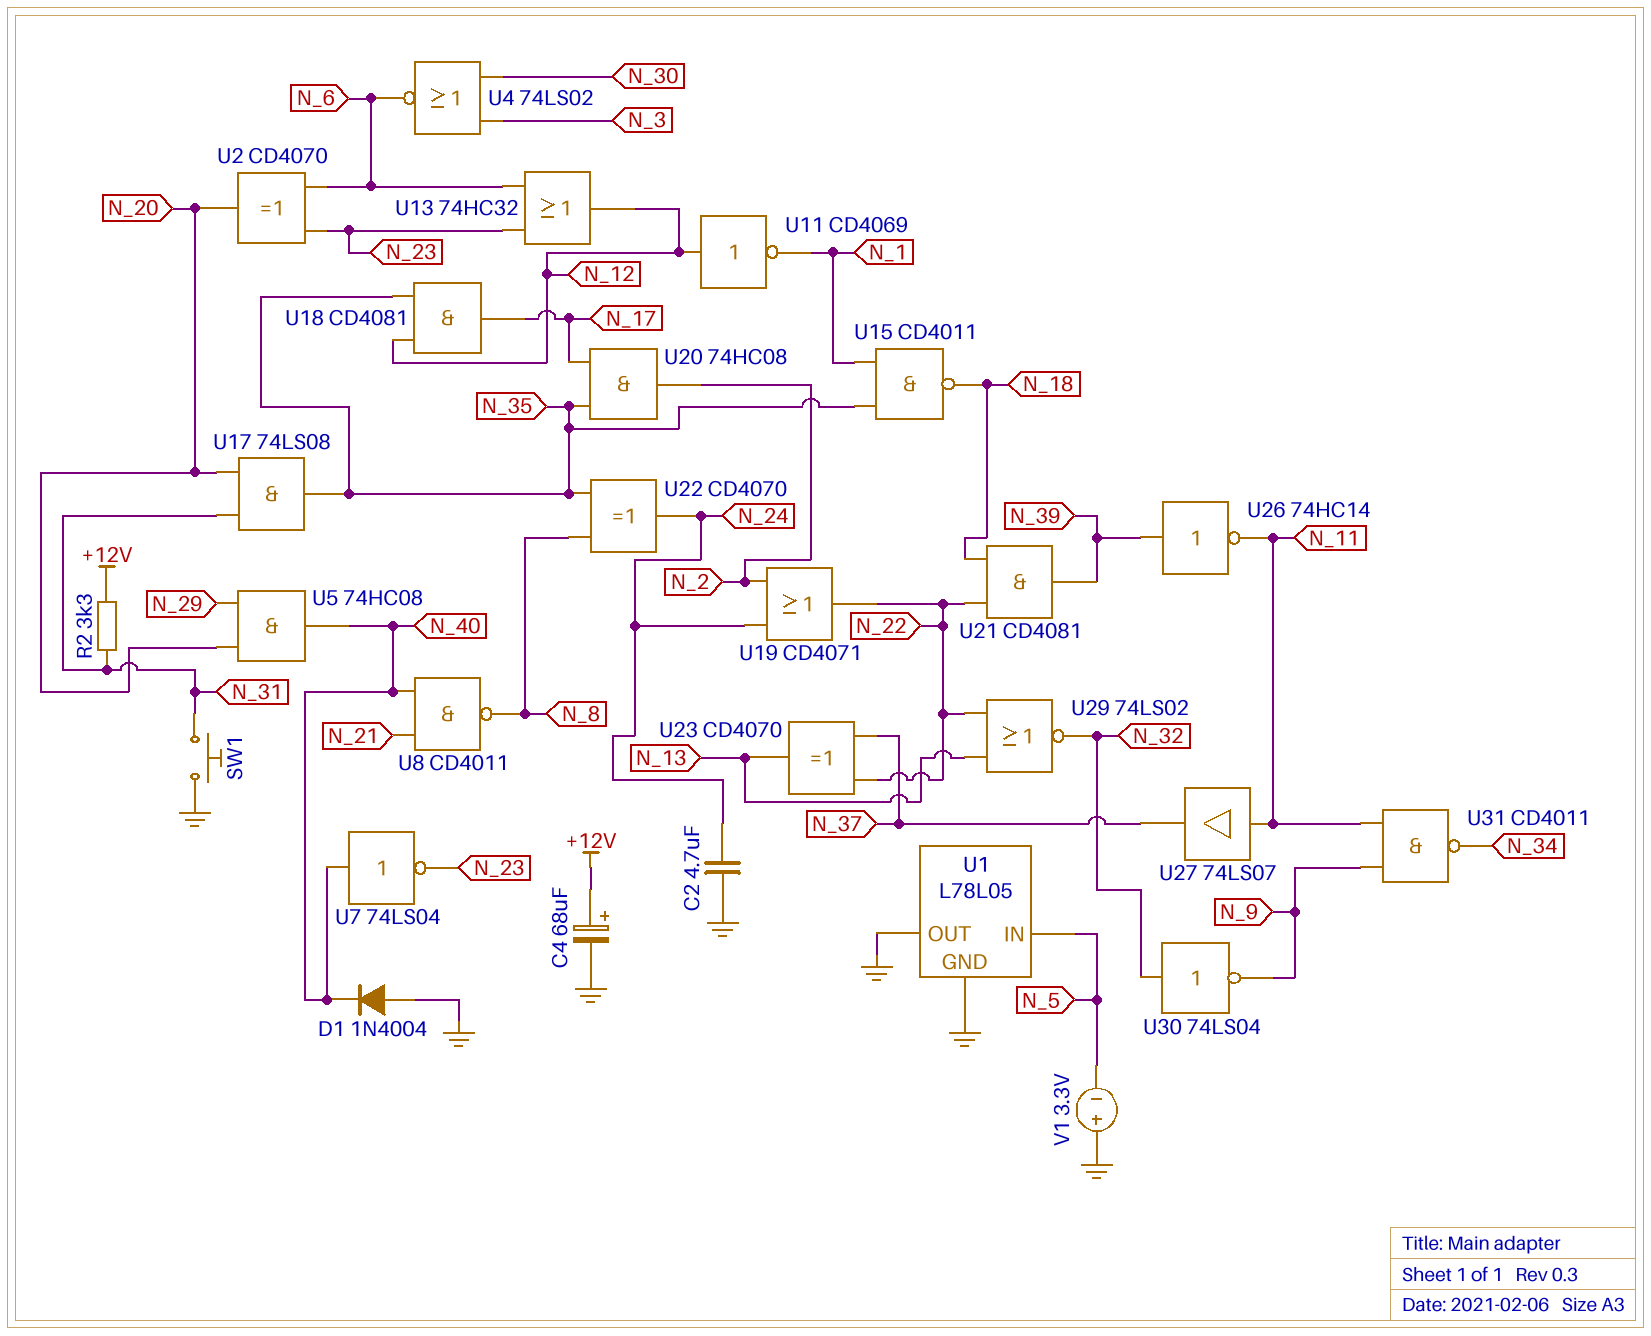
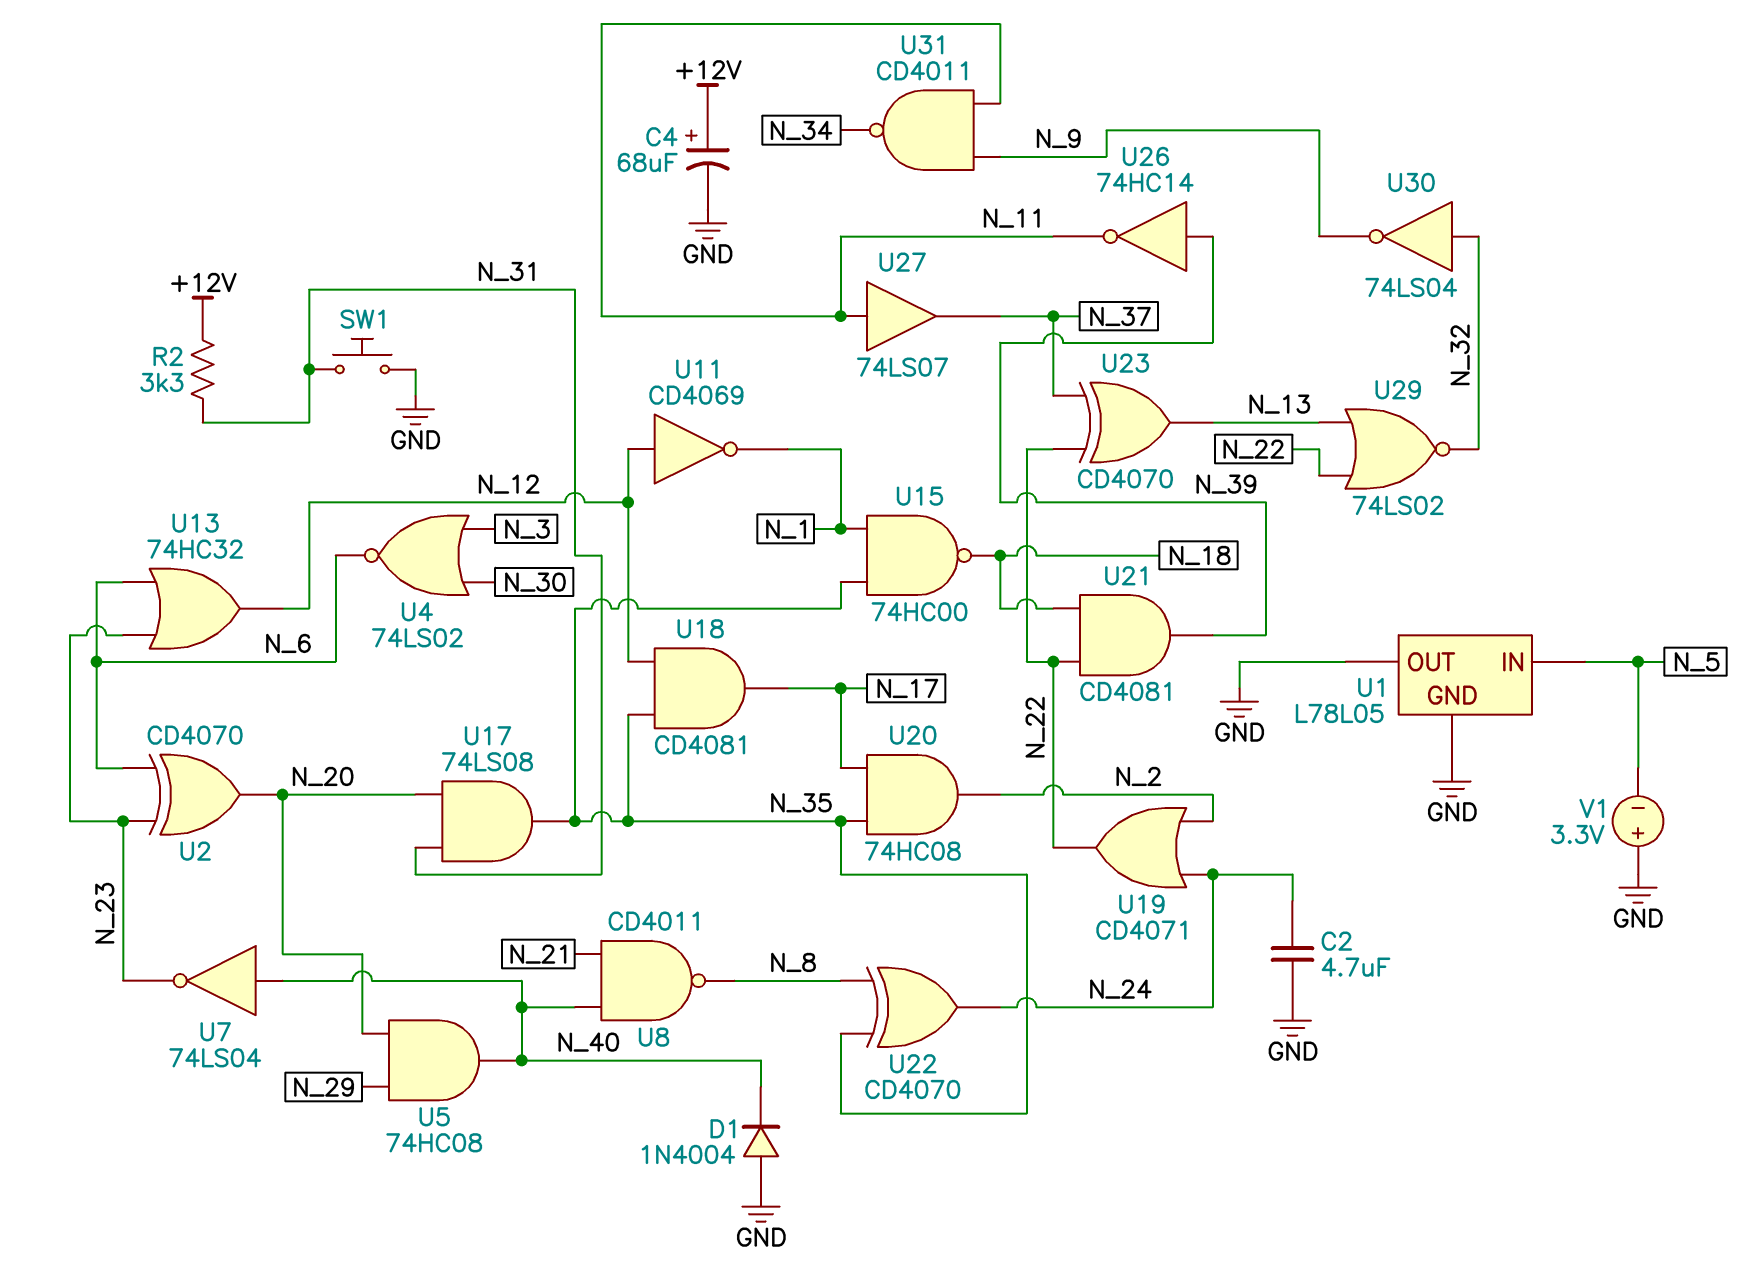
U15: NAND CD4011 (in N_1, in N_35, out N_18) -> NAND 74HC00 (in N_1, in N_35, out N_18)

